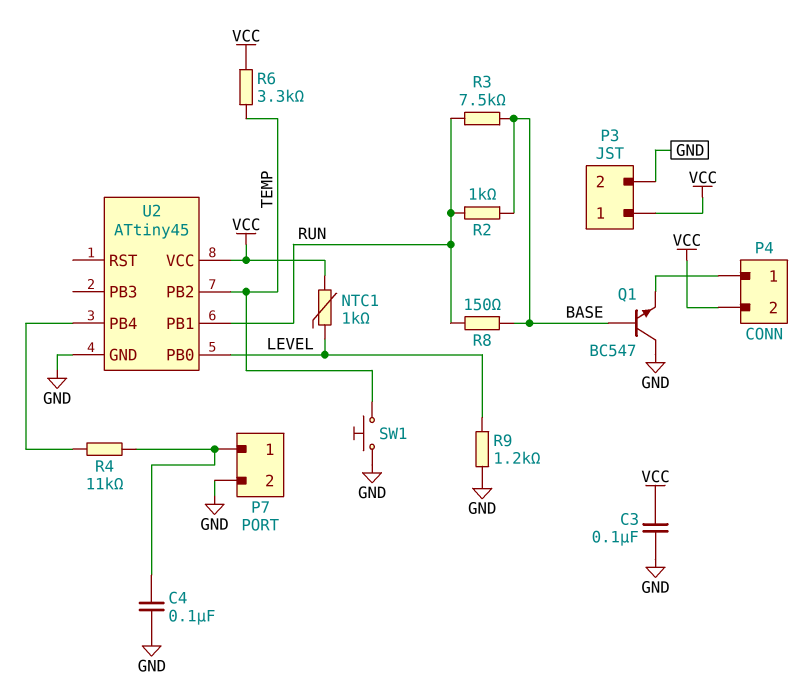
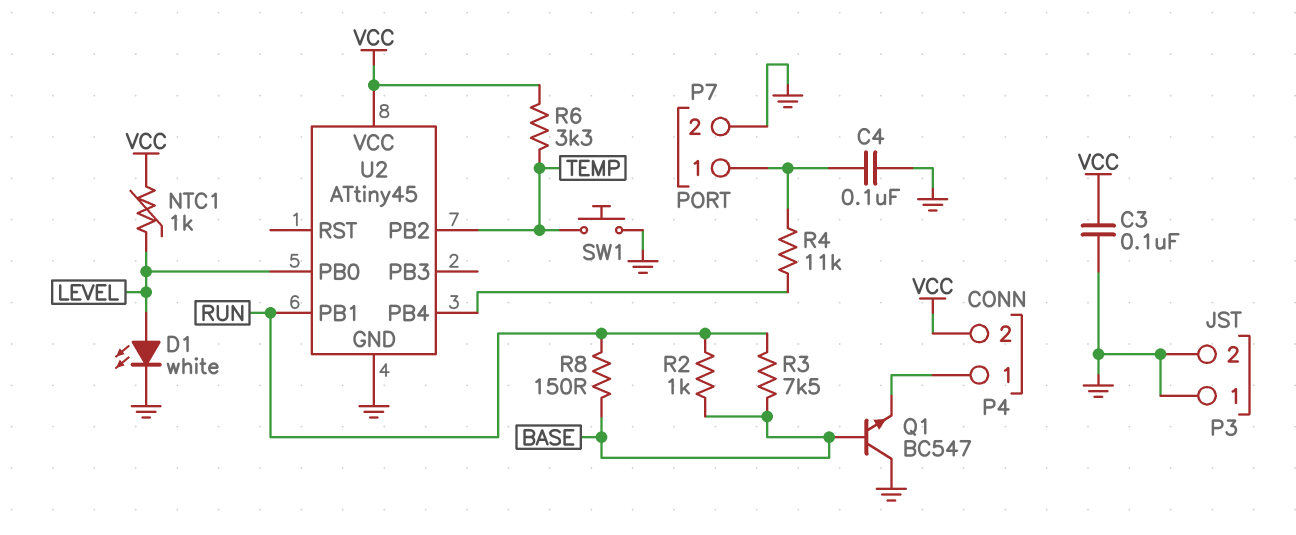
D1: none -> LED white (A LEVEL, K GND)
P3 pin 1: VCC -> GND
R9: 1.2k (GND, LEVEL) -> none

